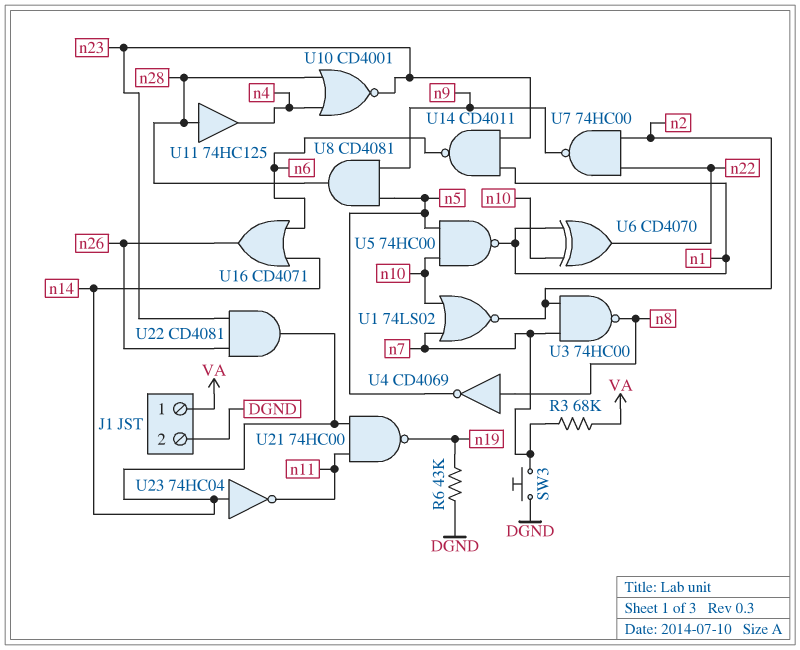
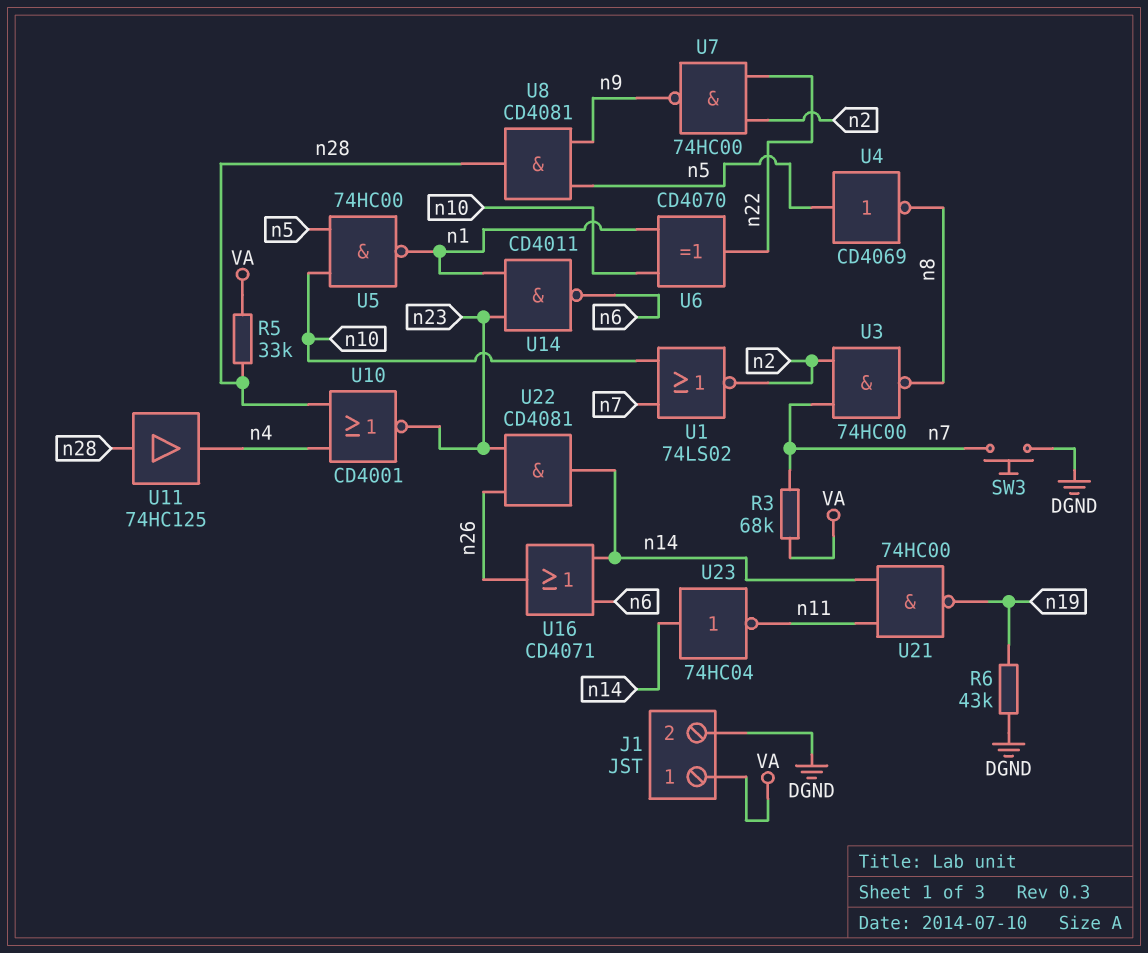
R5: none -> 33k (VA, n28)
U4: NOT CD4069 (in n8, out n5) -> NOT CD4069 (in n5, out n8)

